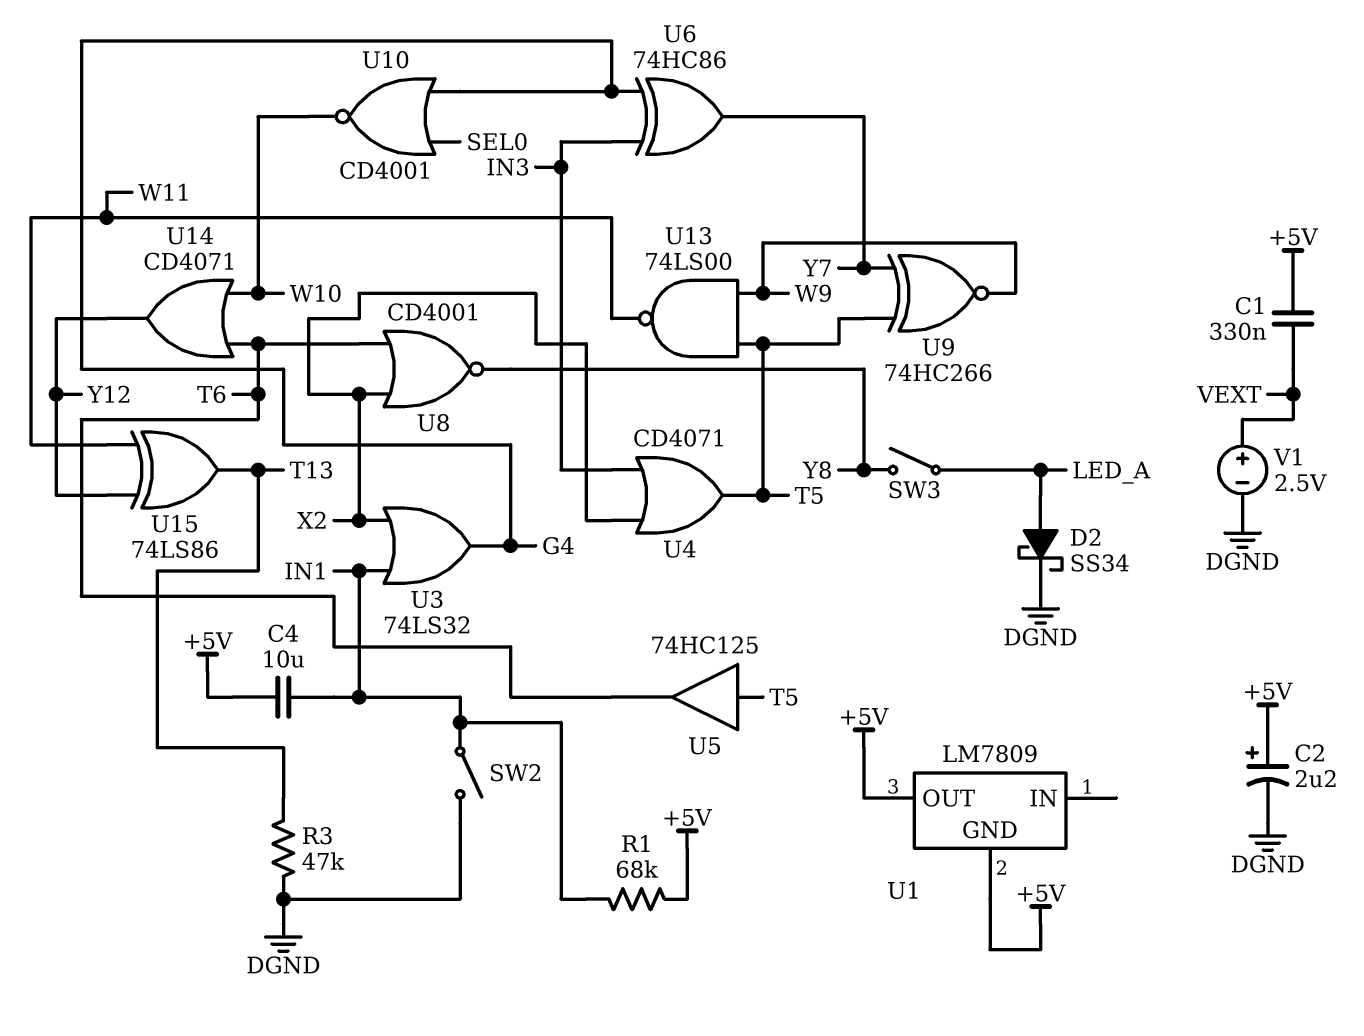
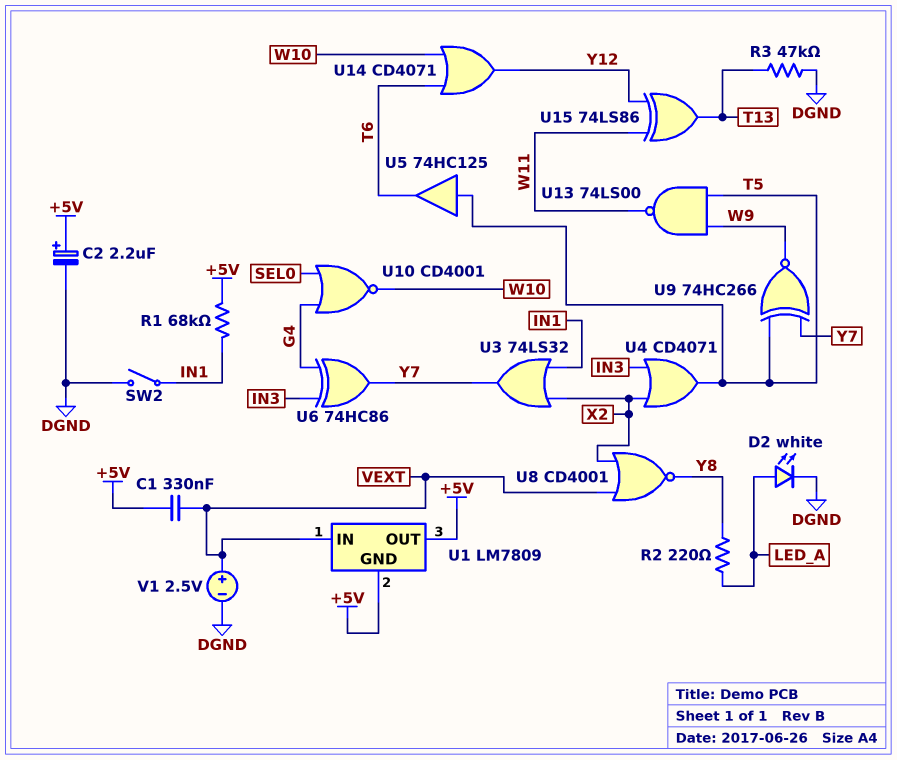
C4: 10uF (+5V, IN1) -> none
D2: schottky SS34 (A LED_A, K DGND) -> LED white (A LED_A, K DGND)
R2: none -> 220 (LED_A, Y8)
SW3: switch (LED_A, Y8) -> none
U1 pin IN: none -> VEXT
U3: OR 74LS32 (in IN1, in X2, out G4) -> OR 74LS32 (in IN1, in X2, out Y7)
U8: NOR CD4001 (in T6, in X2, out Y8) -> NOR CD4001 (in VEXT, in X2, out Y8)

